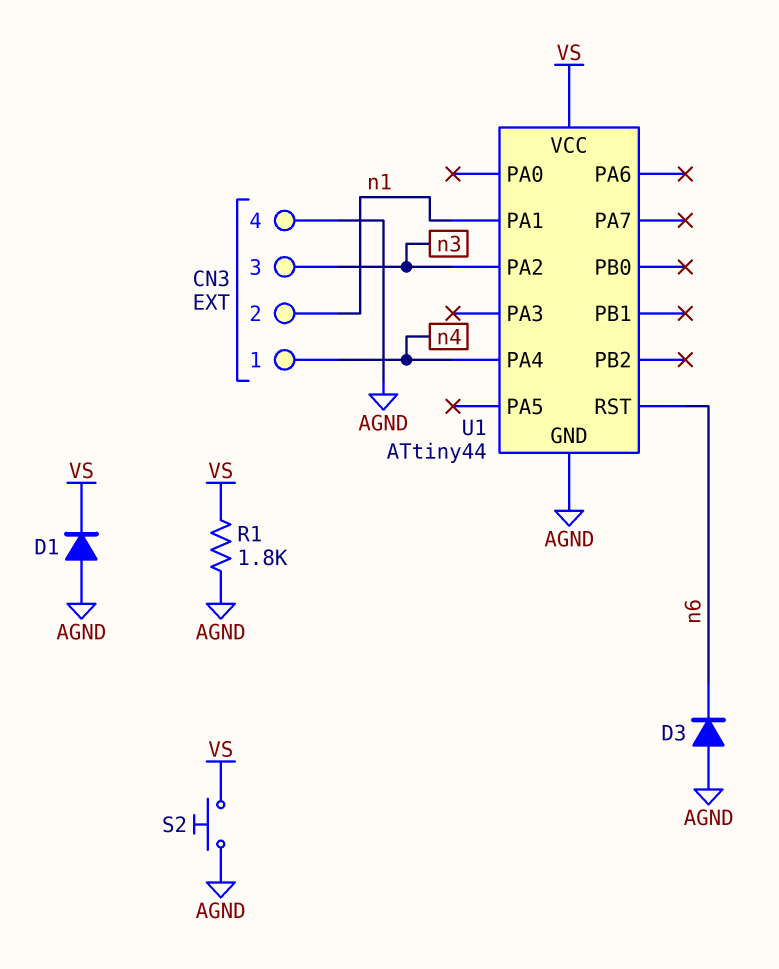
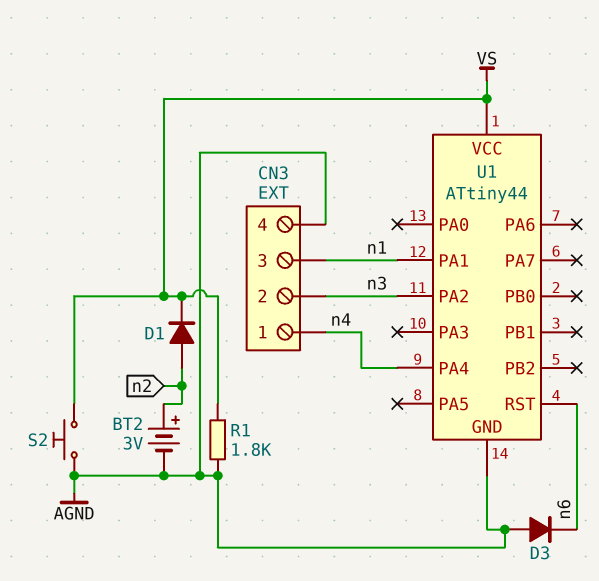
BT2: none -> 3V (plus n2, minus AGND)
CN3 pin 2: n1 -> n3
CN3 pin 3: n3 -> n1
D1: diode (A AGND, K VS) -> diode (A n2, K VS)

